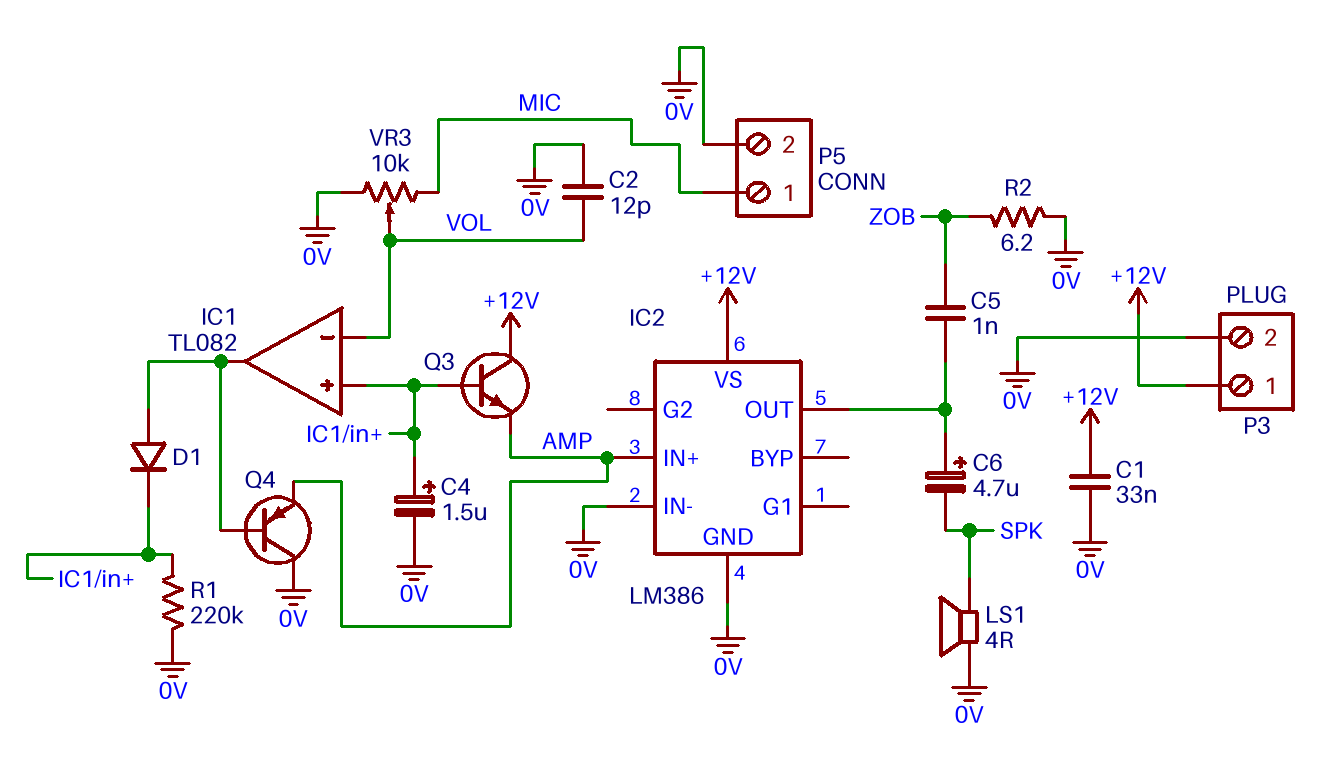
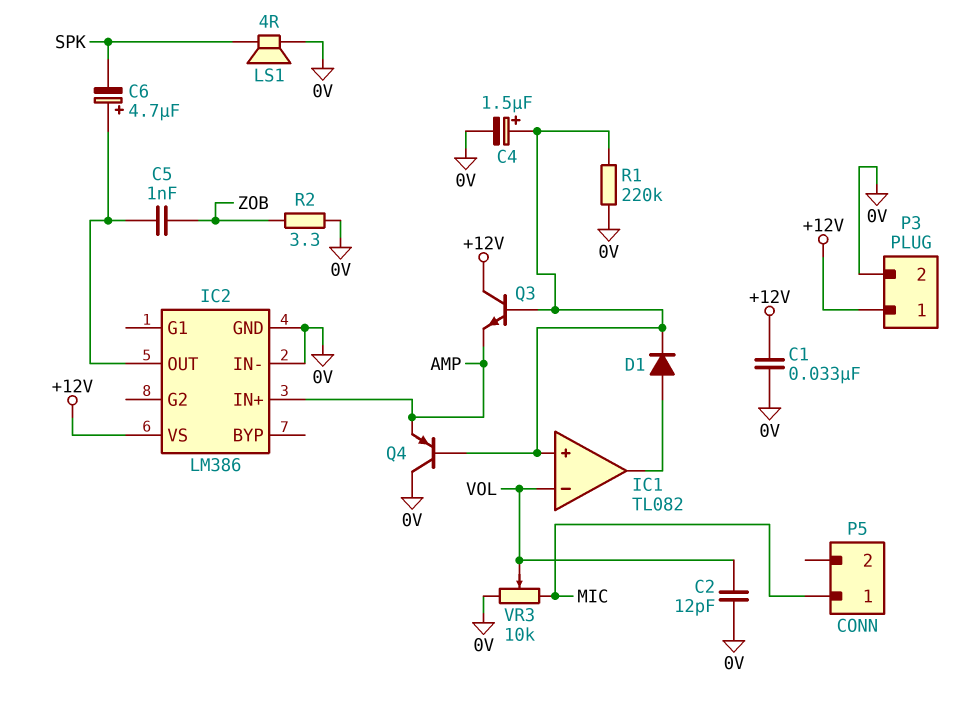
P5 pin 2: 0V -> none
Q4: PNP (B IC1/out, C 0V, E AMP) -> PNP (B IC1/in+, C 0V, E AMP)
R2: 6.2 (0V, ZOB) -> 3.3 (0V, ZOB)

